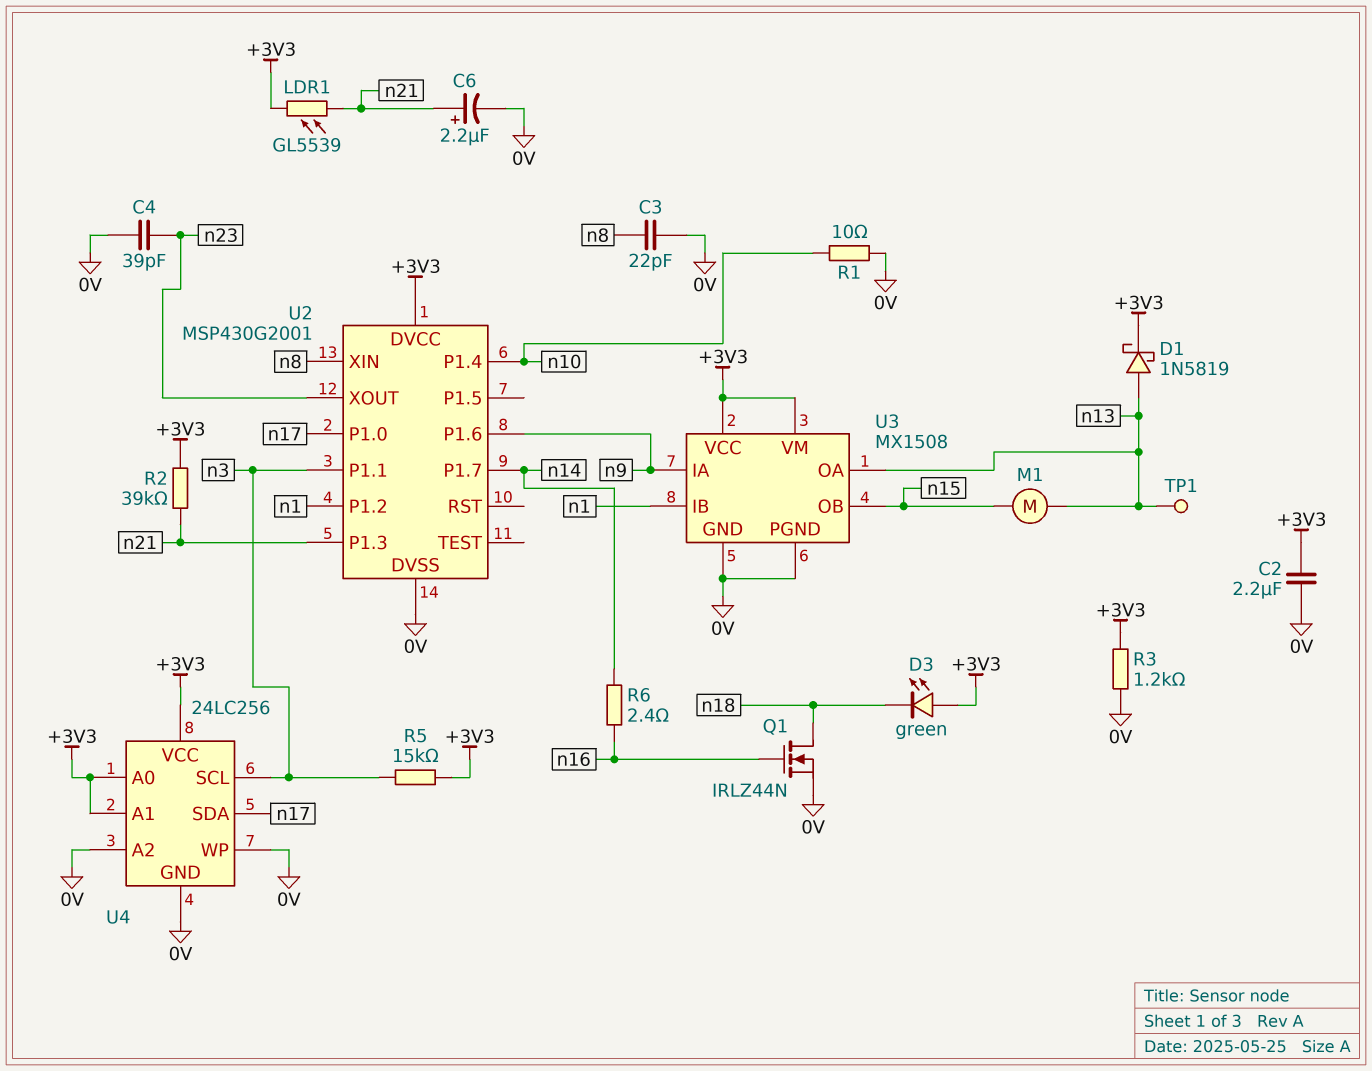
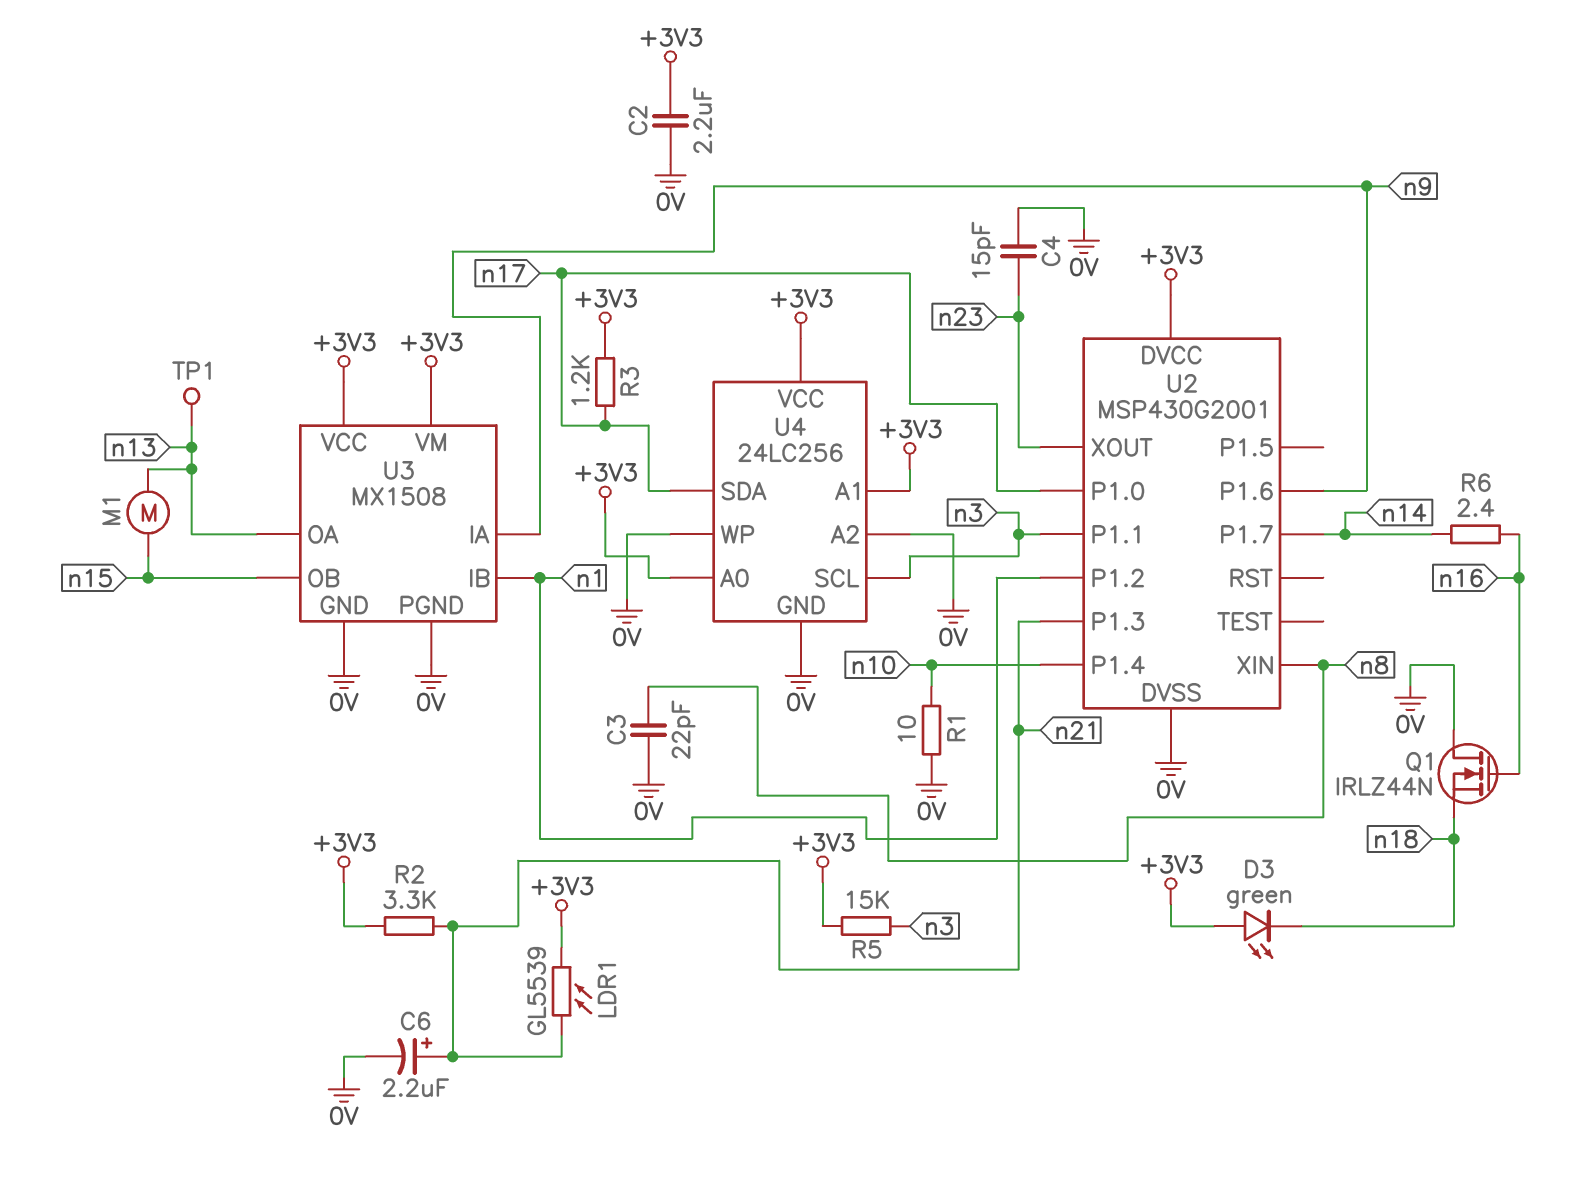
C4: 39pF (0V, n23) -> 15pF (0V, n23)
D1: schottky 1N5819 (A n13, K +3V3) -> none
Q1: NMOS IRLZ44N (G n16, D n18, S 0V) -> NMOS IRLZ44N (G n16, D 0V, S n18)
R2: 39k (+3V3, n21) -> 3.3k (+3V3, n21)
R3: 1.2k (+3V3, 0V) -> 1.2k (+3V3, n17)

